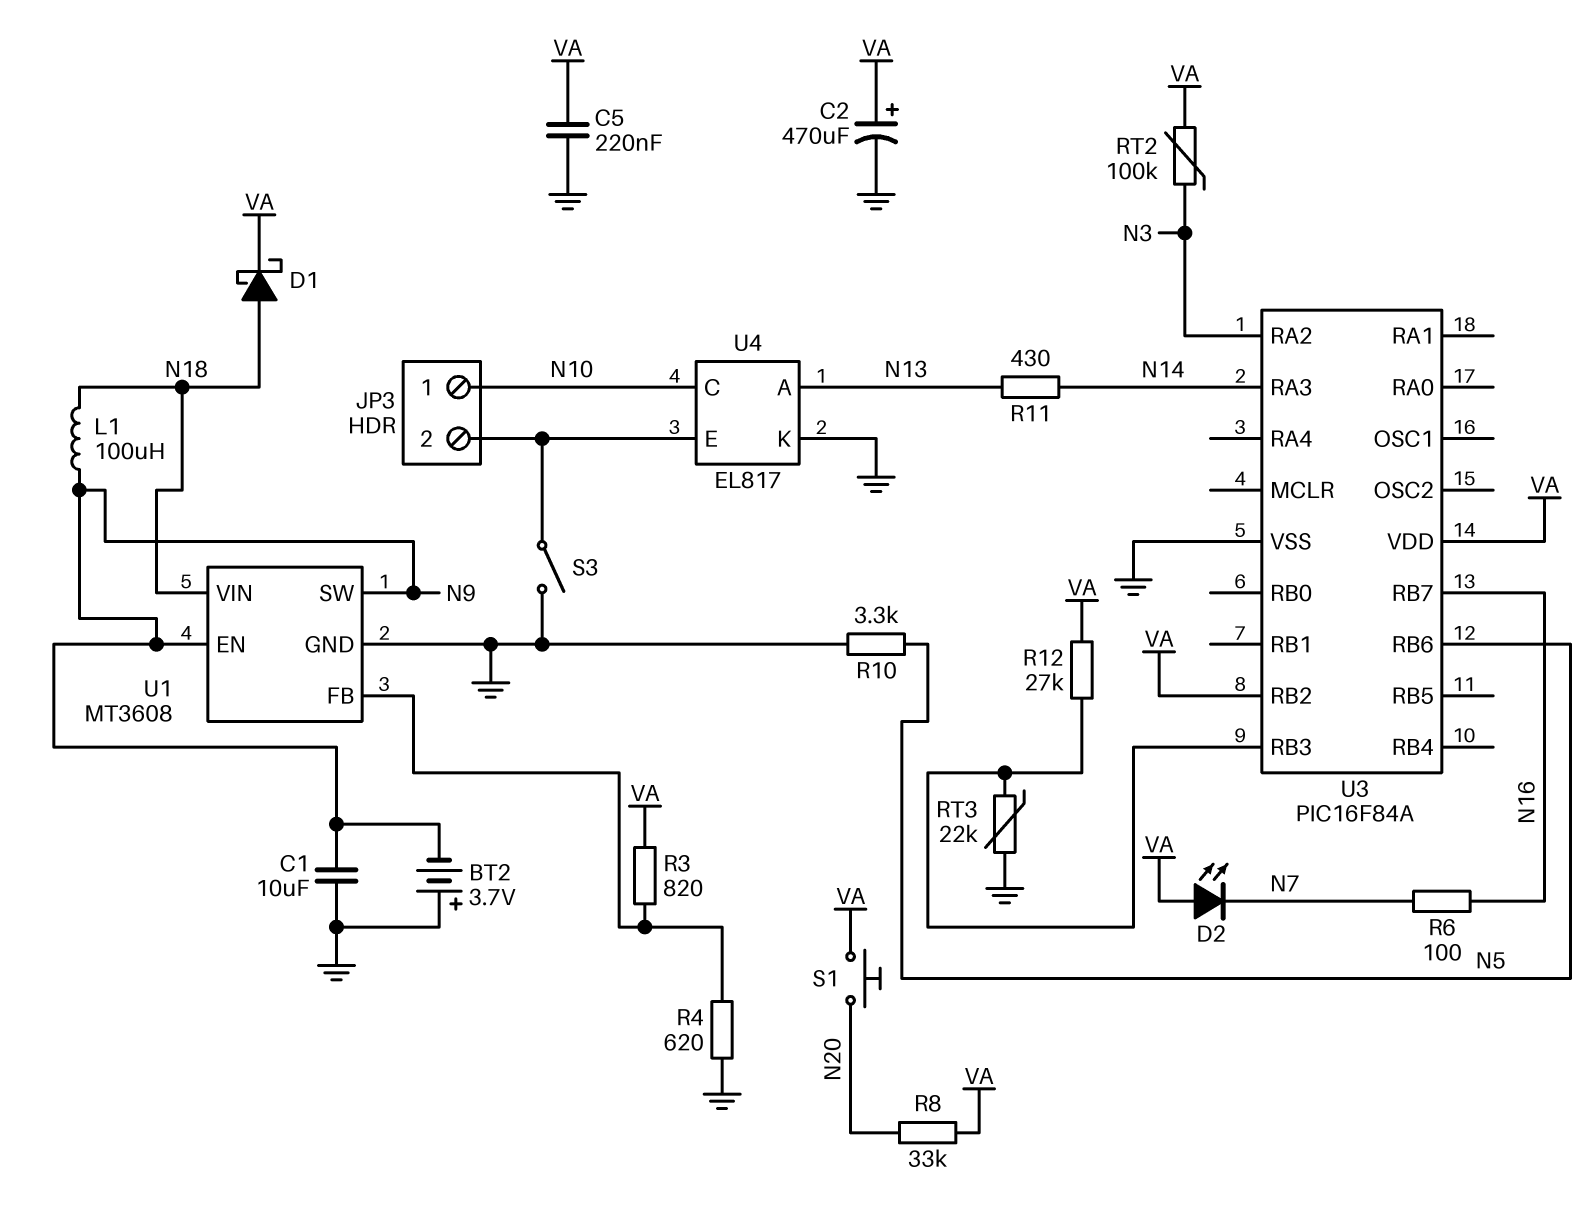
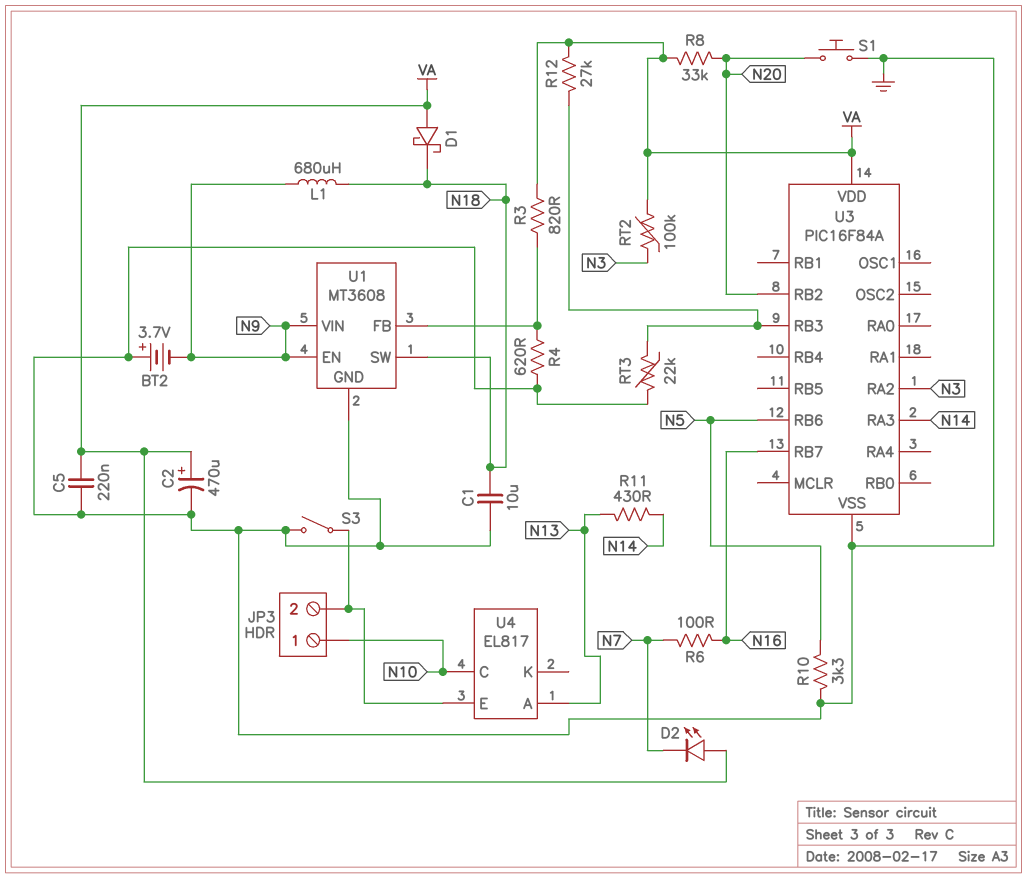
C1: 10uF (GND, N9) -> 10uF (GND, N18)
D1: schottky (A N18, K VA) -> schottky (A VA, K N18)
L1: 100uH (N9, N18) -> 680uH (N9, N18)
S1: button (N20, VA) -> button (GND, N20)
U1 pin SW: N9 -> N18
U1 pin VIN: N18 -> N9
U3 pin RB2: VA -> N20
U4 pin K: GND -> none

